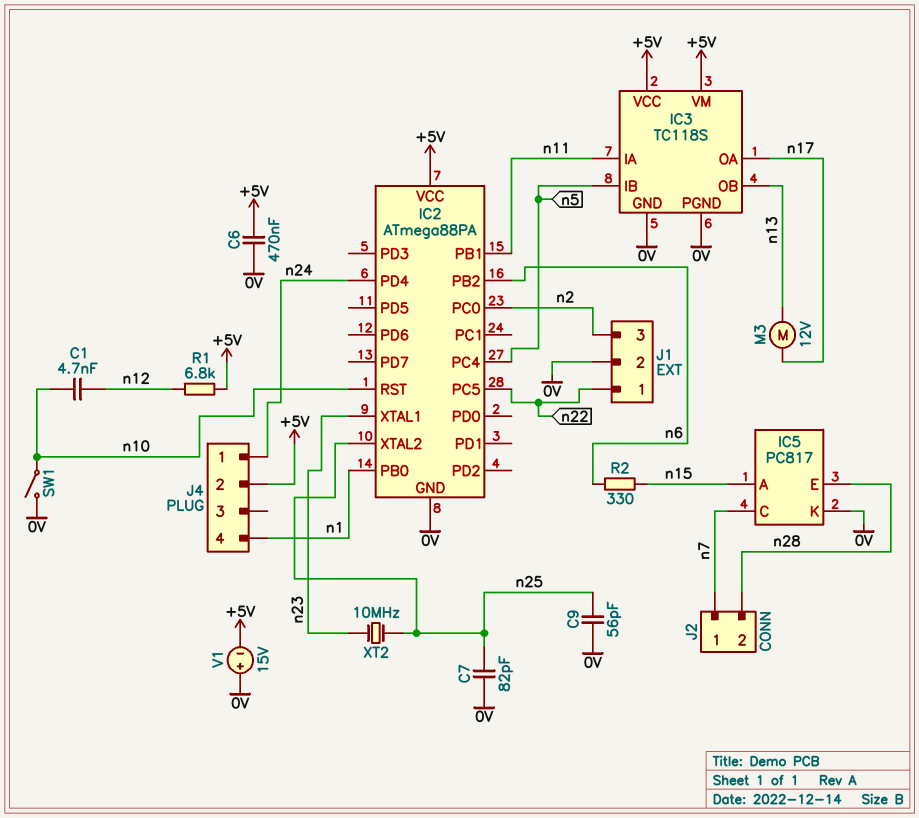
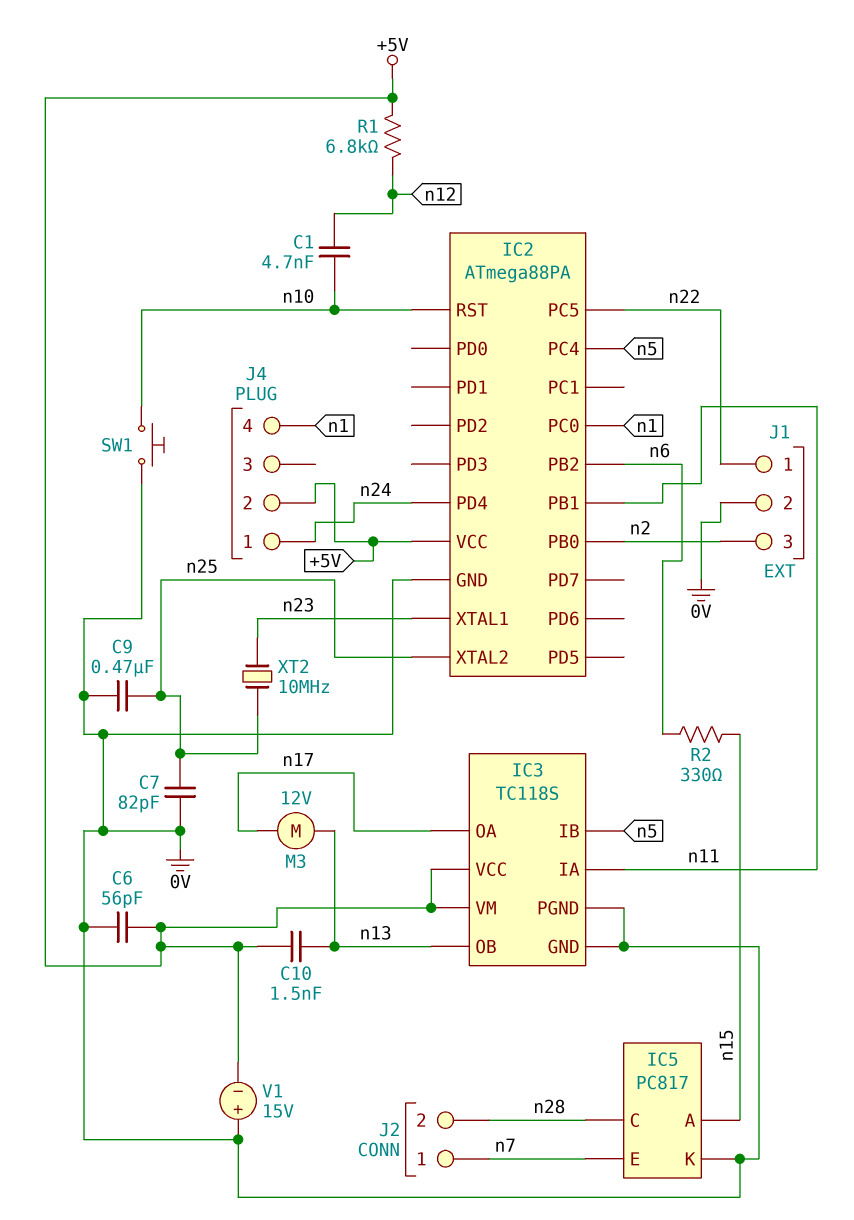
C6: 470nF (+5V, 0V) -> 56pF (+5V, 0V)
C9: 56pF (0V, n25) -> 470nF (0V, n25)
C10: none -> 1.5nF (+5V, n13)
IC2 pin PB0: n1 -> n2
IC2 pin PC0: n2 -> n1
IC5 pin C: n7 -> n28
IC5 pin E: n28 -> n7
SW1: switch (0V, n10) -> button (0V, n10)

